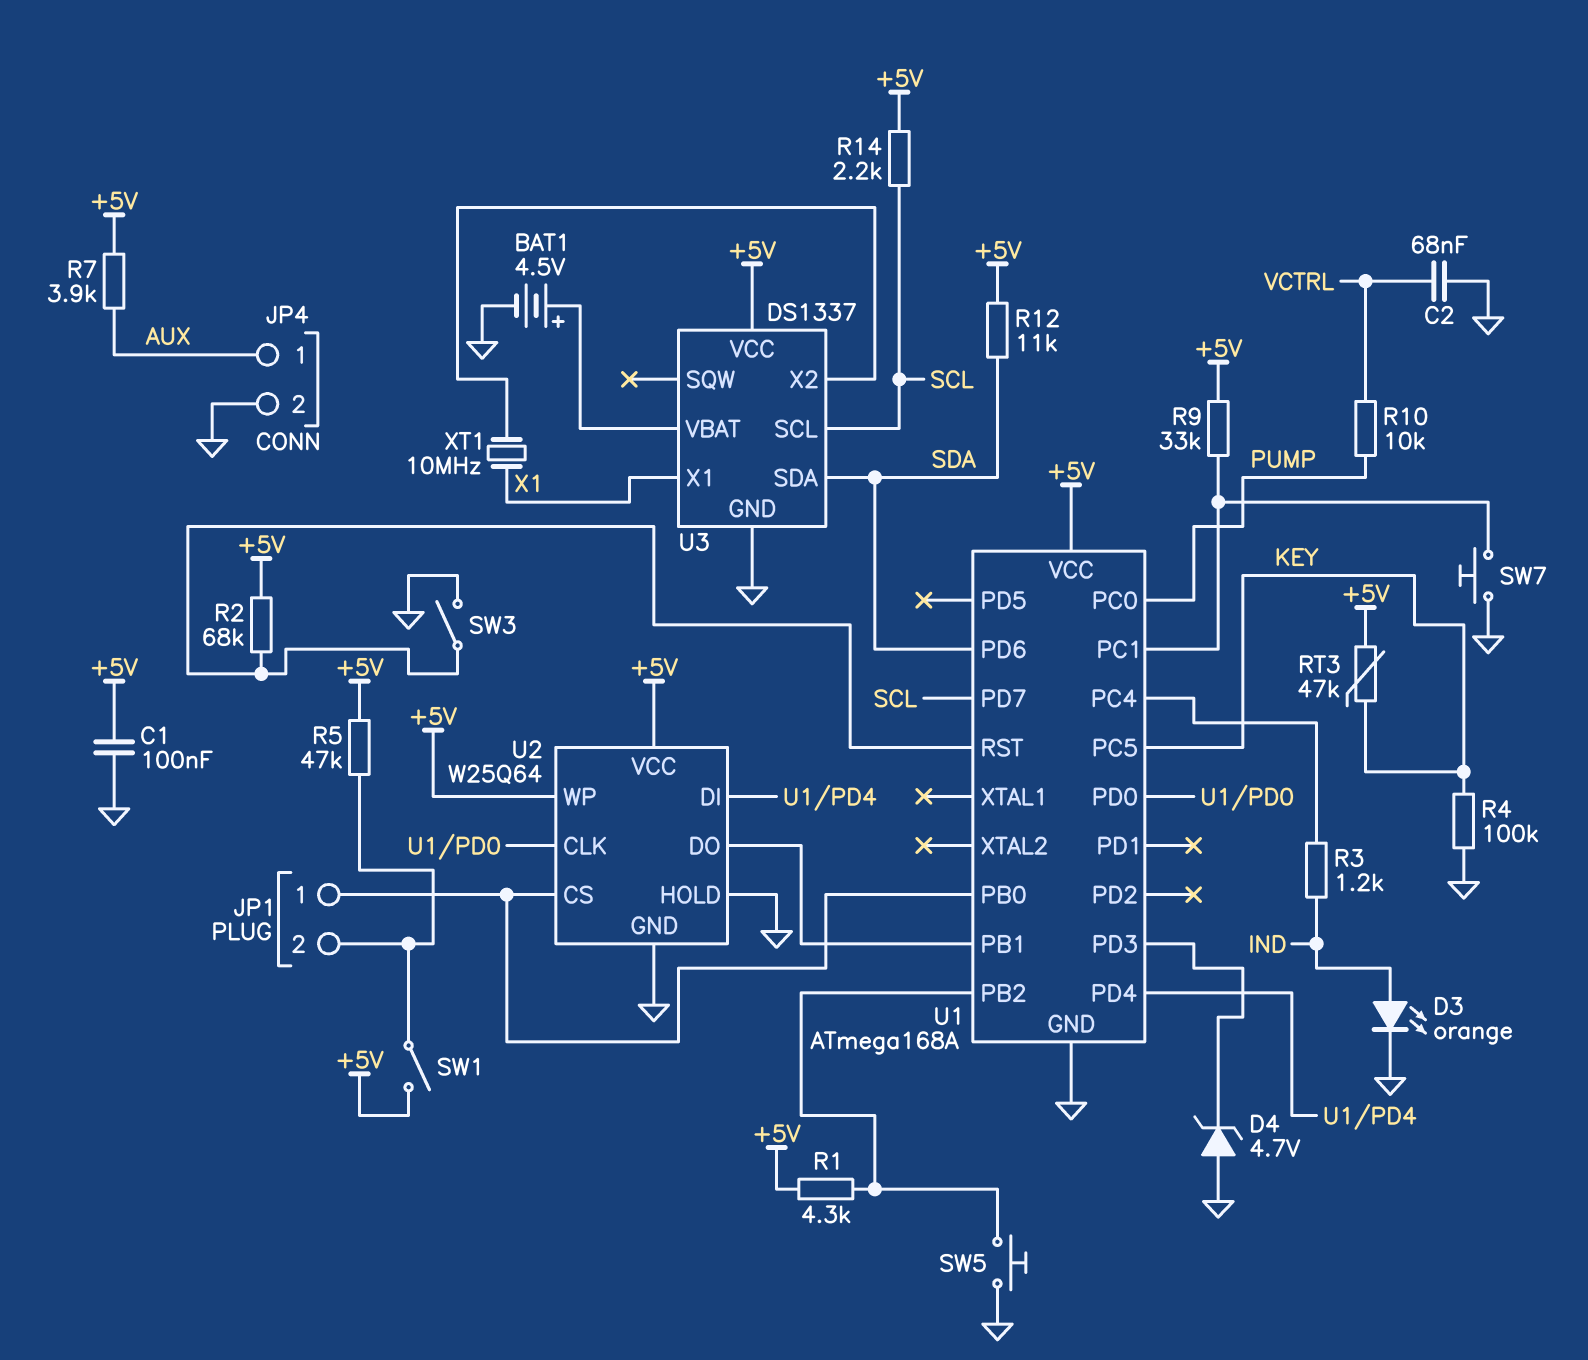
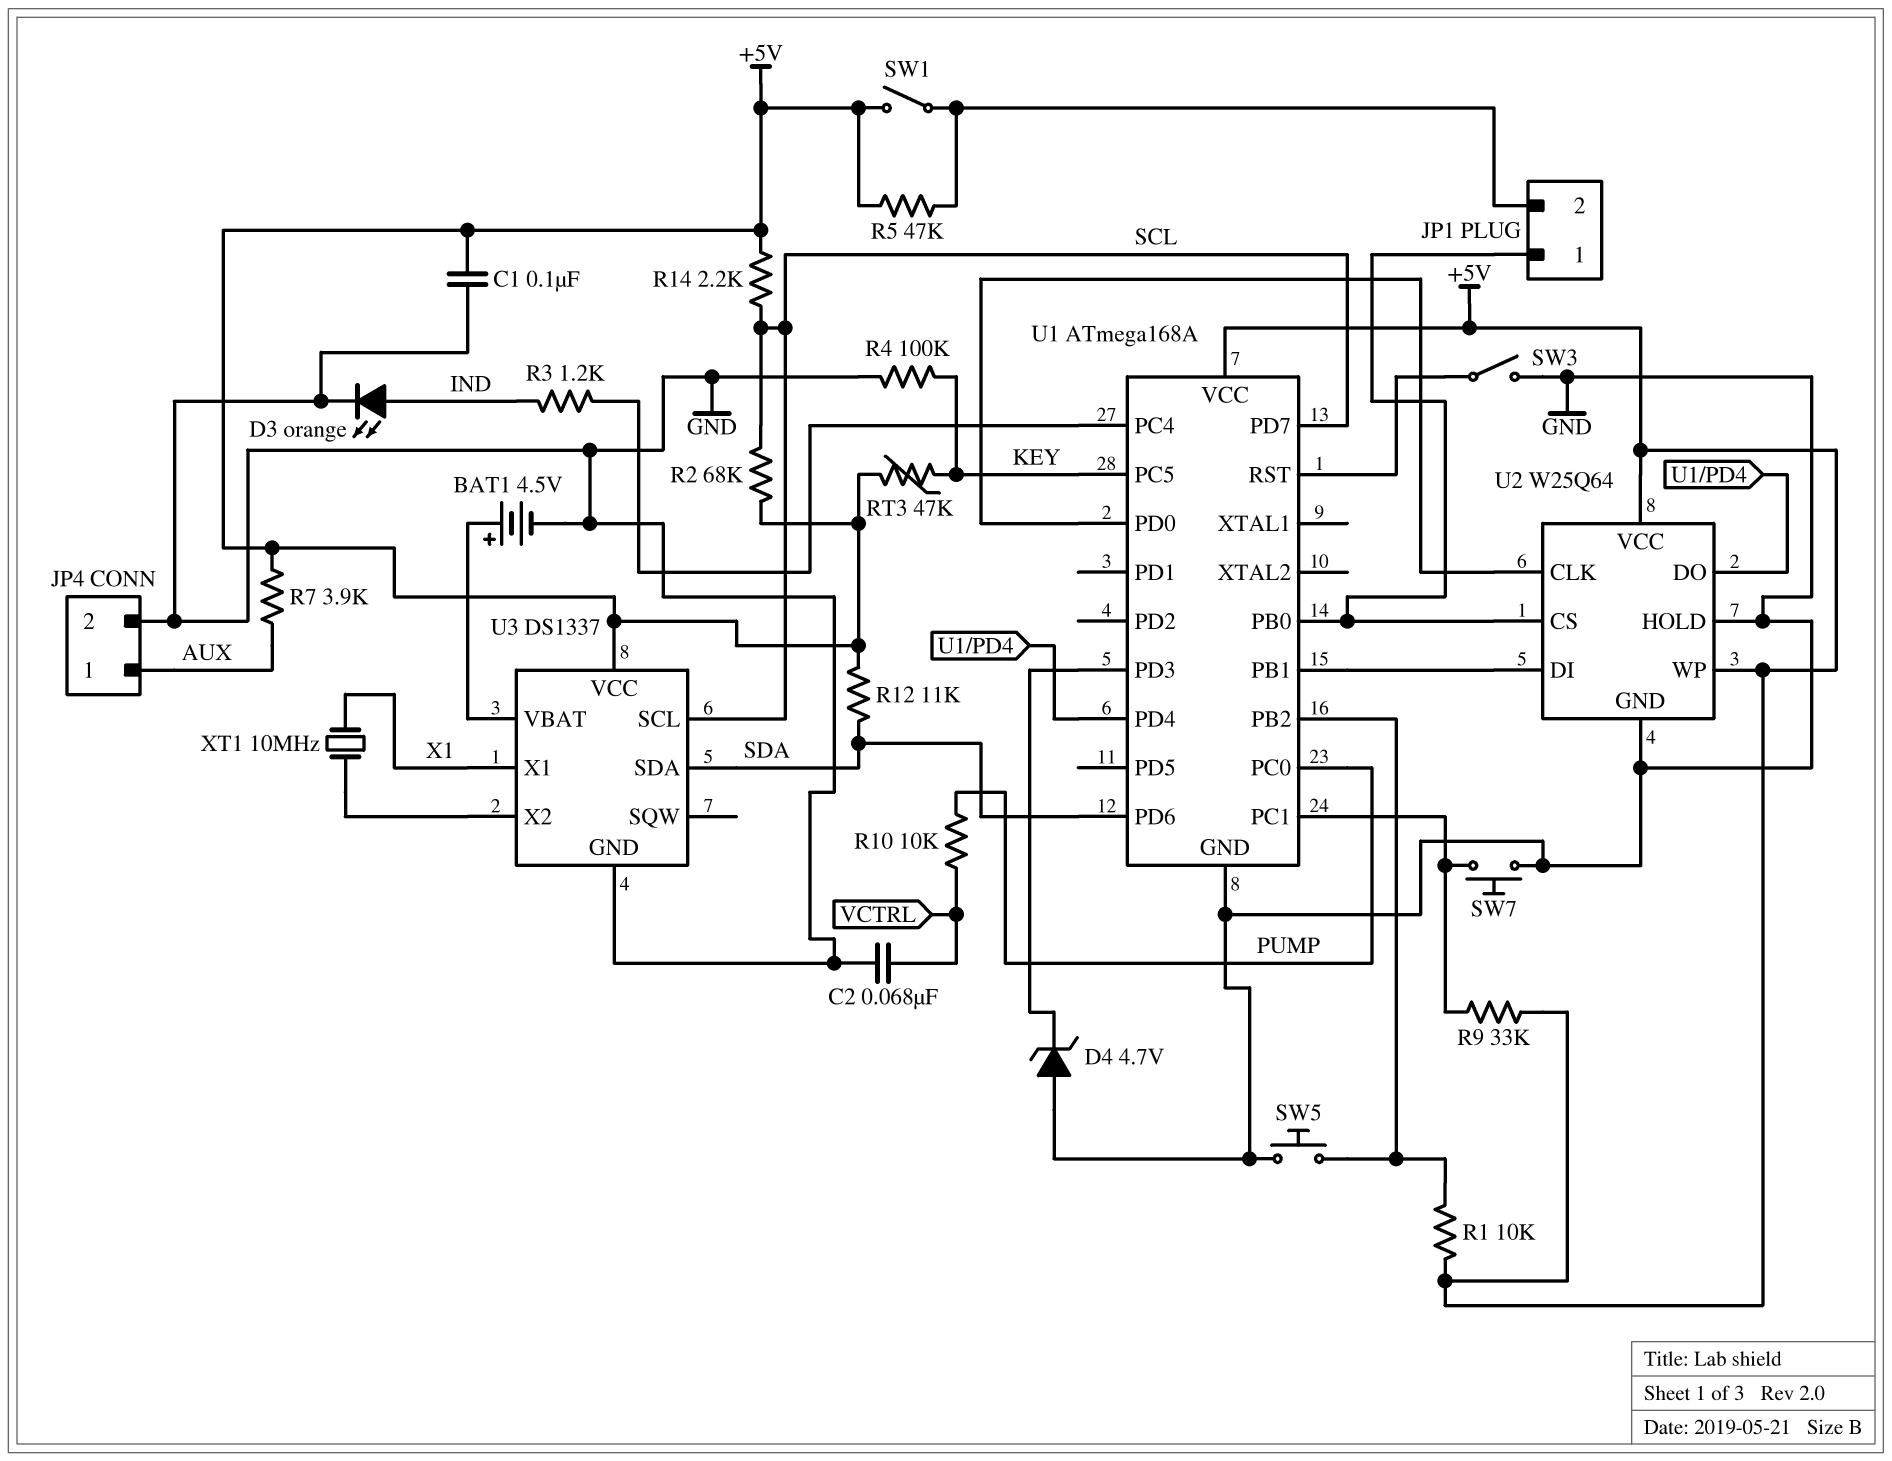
R1: 4.3k (+5V, U1/PB2) -> 10k (+5V, U1/PB2)
R2: 68k (+5V, U1/RST) -> 68k (+5V, SCL)
U2 pin DI: U1/PD4 -> U1/PB1
U2 pin DO: U1/PB1 -> U1/PD4

